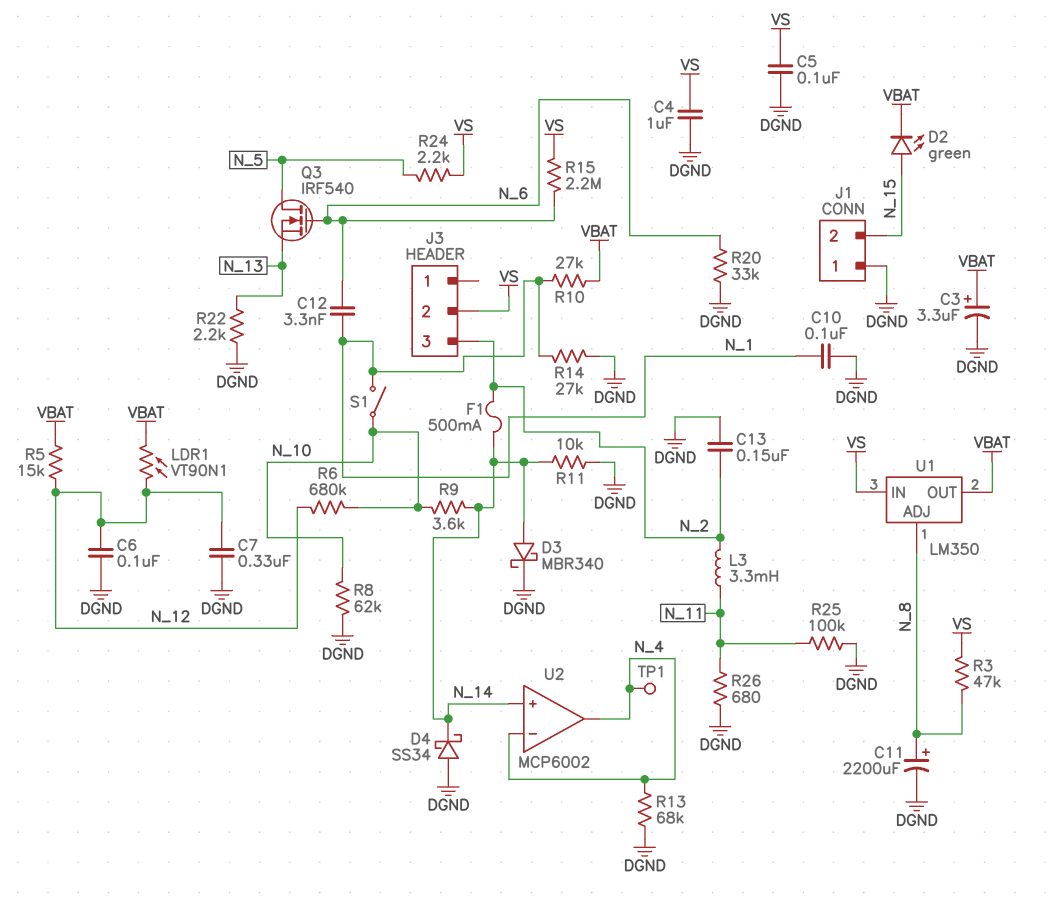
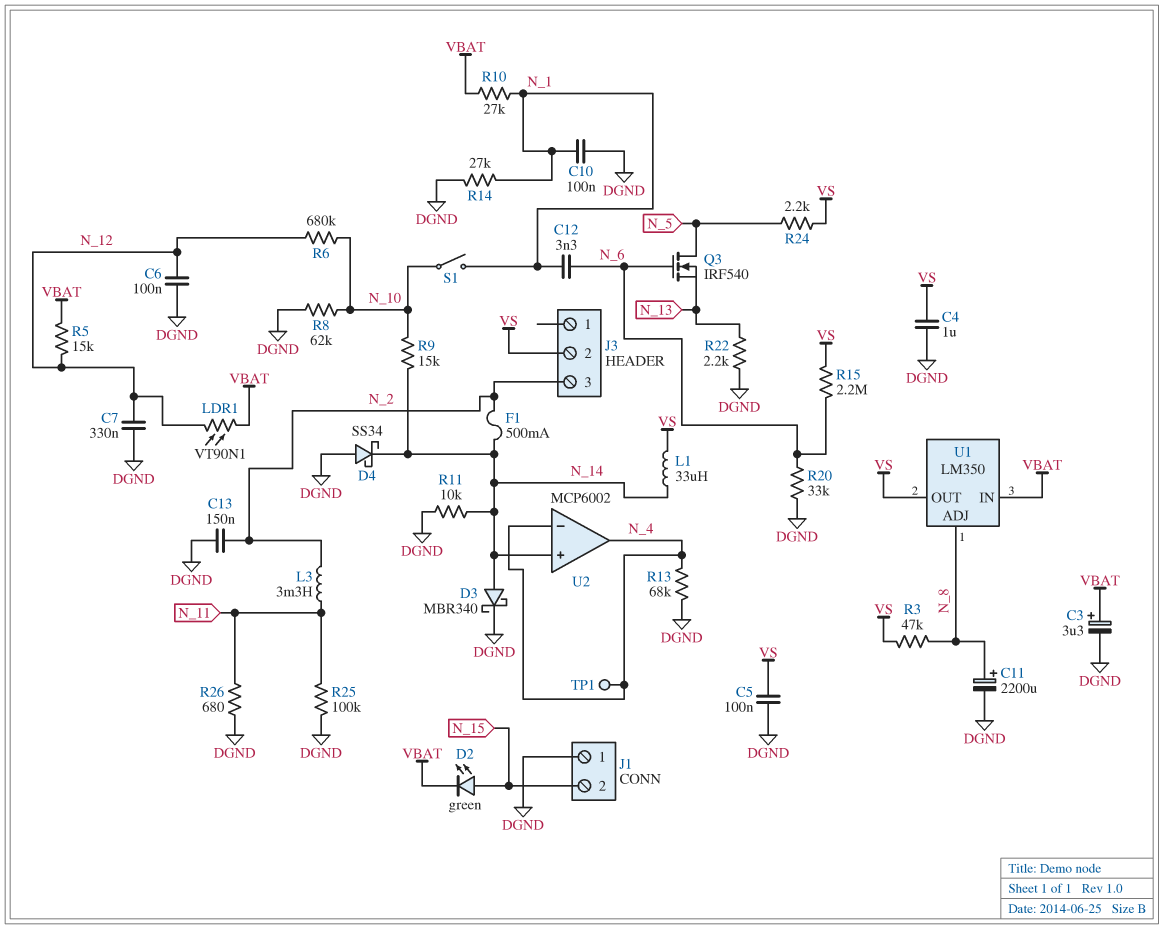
L1: none -> 33uH (N_14, VS)
R9: 3.6k (N_10, N_14) -> 15k (N_10, N_14)
U1 pin IN: VS -> VBAT
U1 pin OUT: VBAT -> VS

